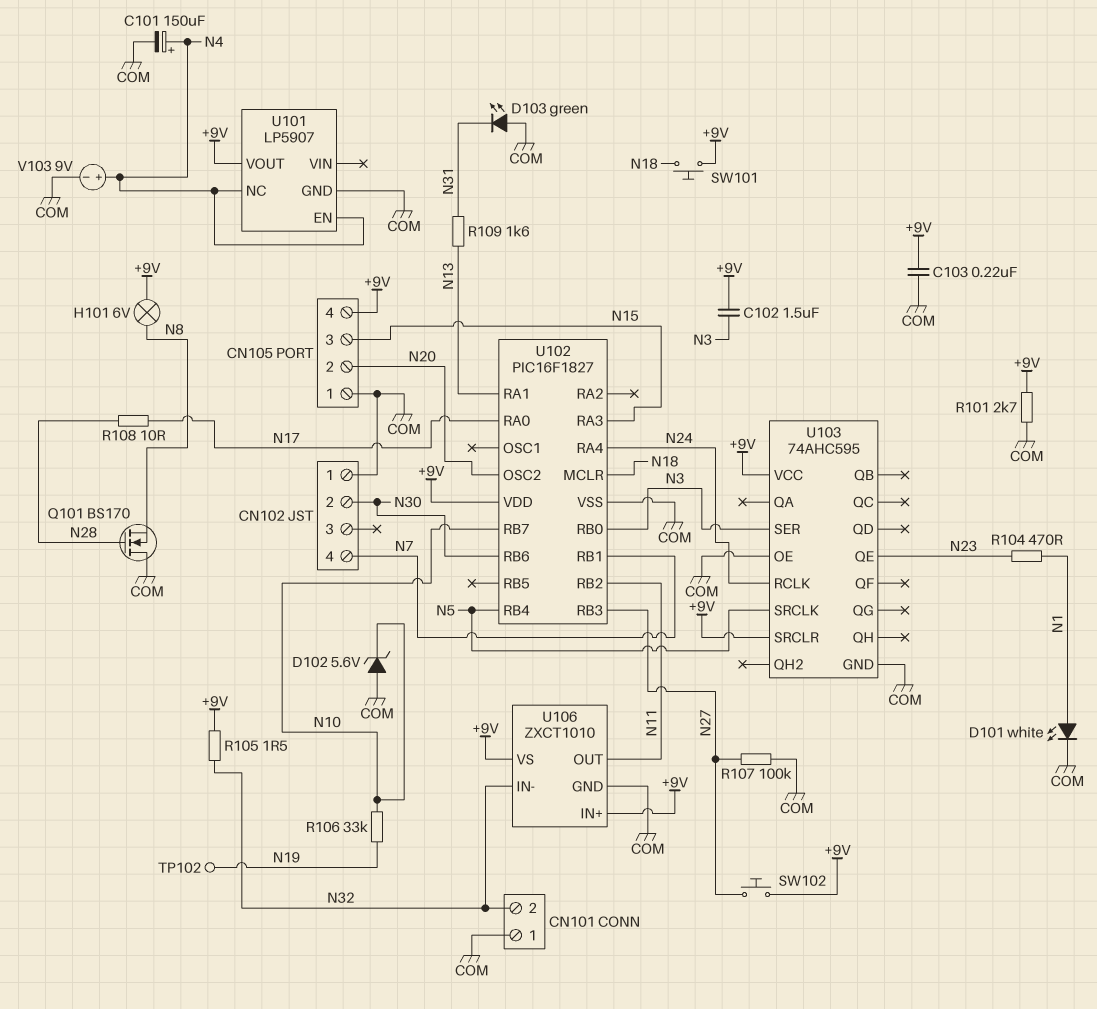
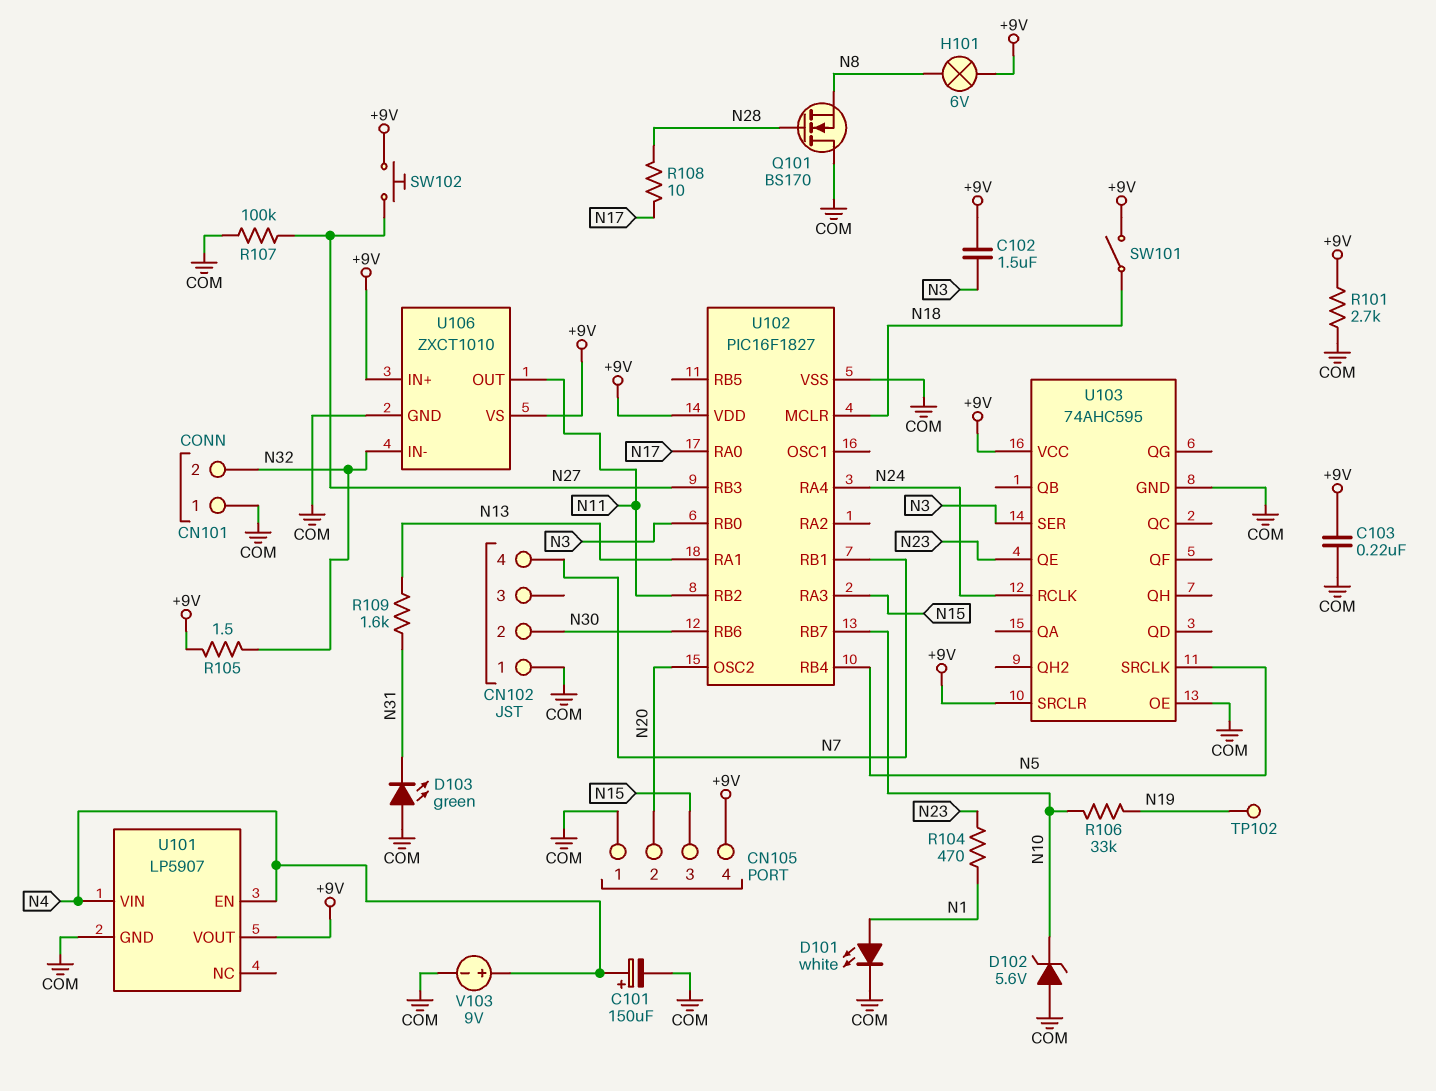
SW101: button (+9V, N18) -> switch (+9V, N18)
U101 pin NC: N4 -> none
U101 pin VIN: none -> N4

